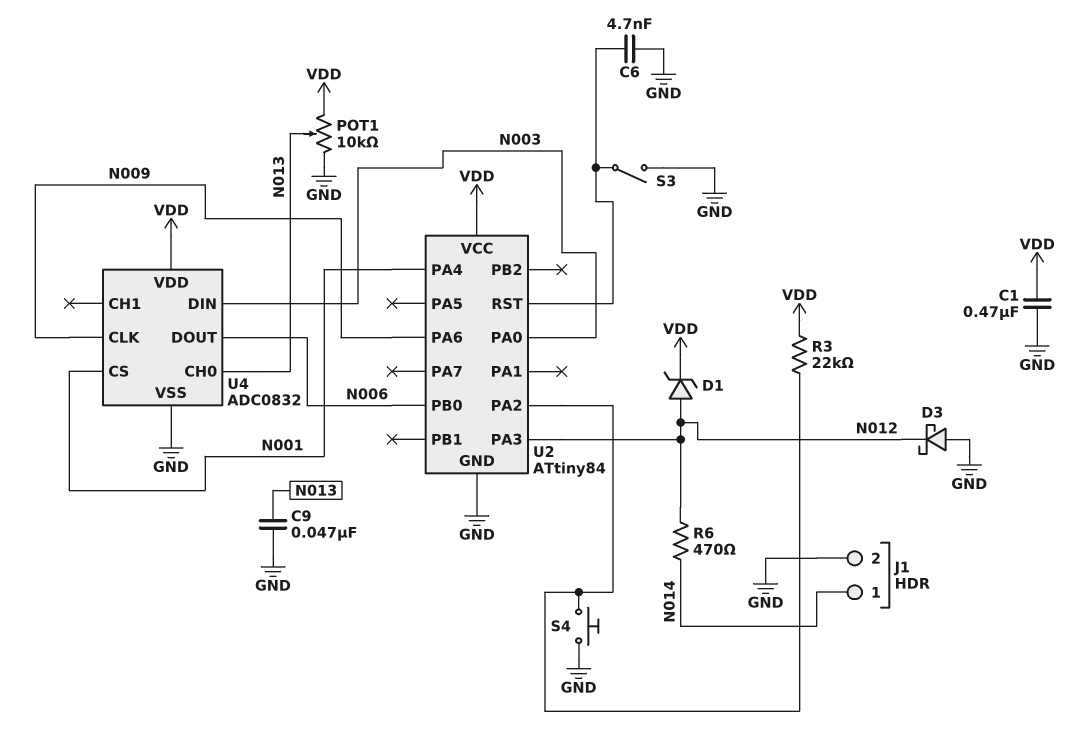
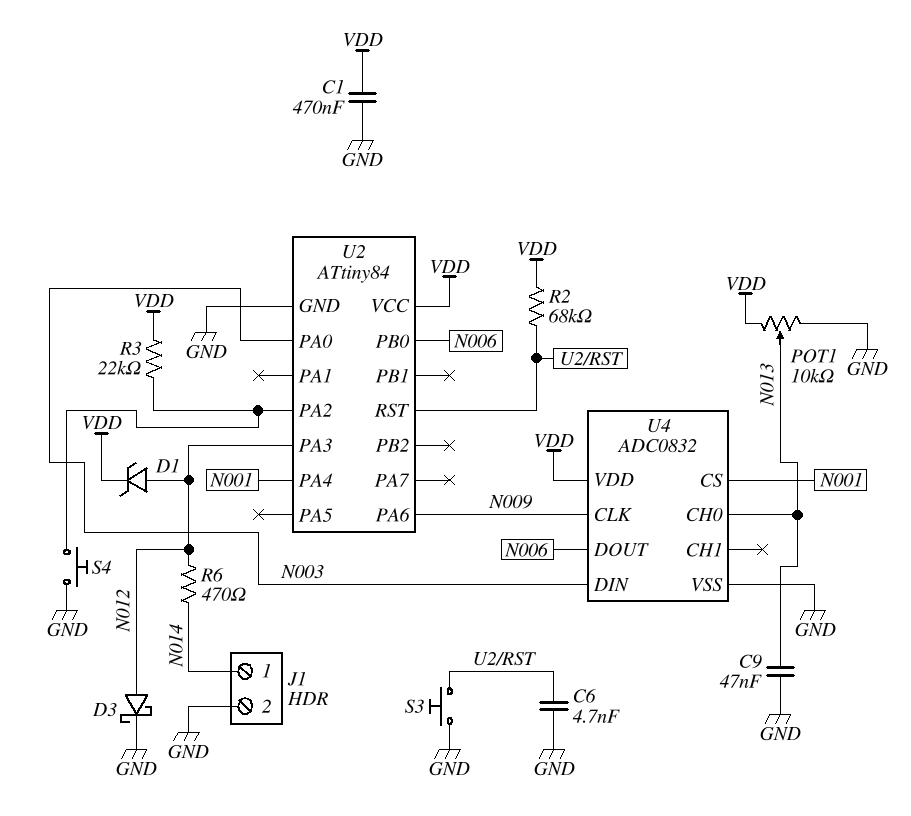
D3: schottky (A GND, K N012) -> schottky (A N012, K GND)
R2: none -> 68k (U2/RST, VDD)
S3: switch (GND, U2/RST) -> button (GND, U2/RST)

